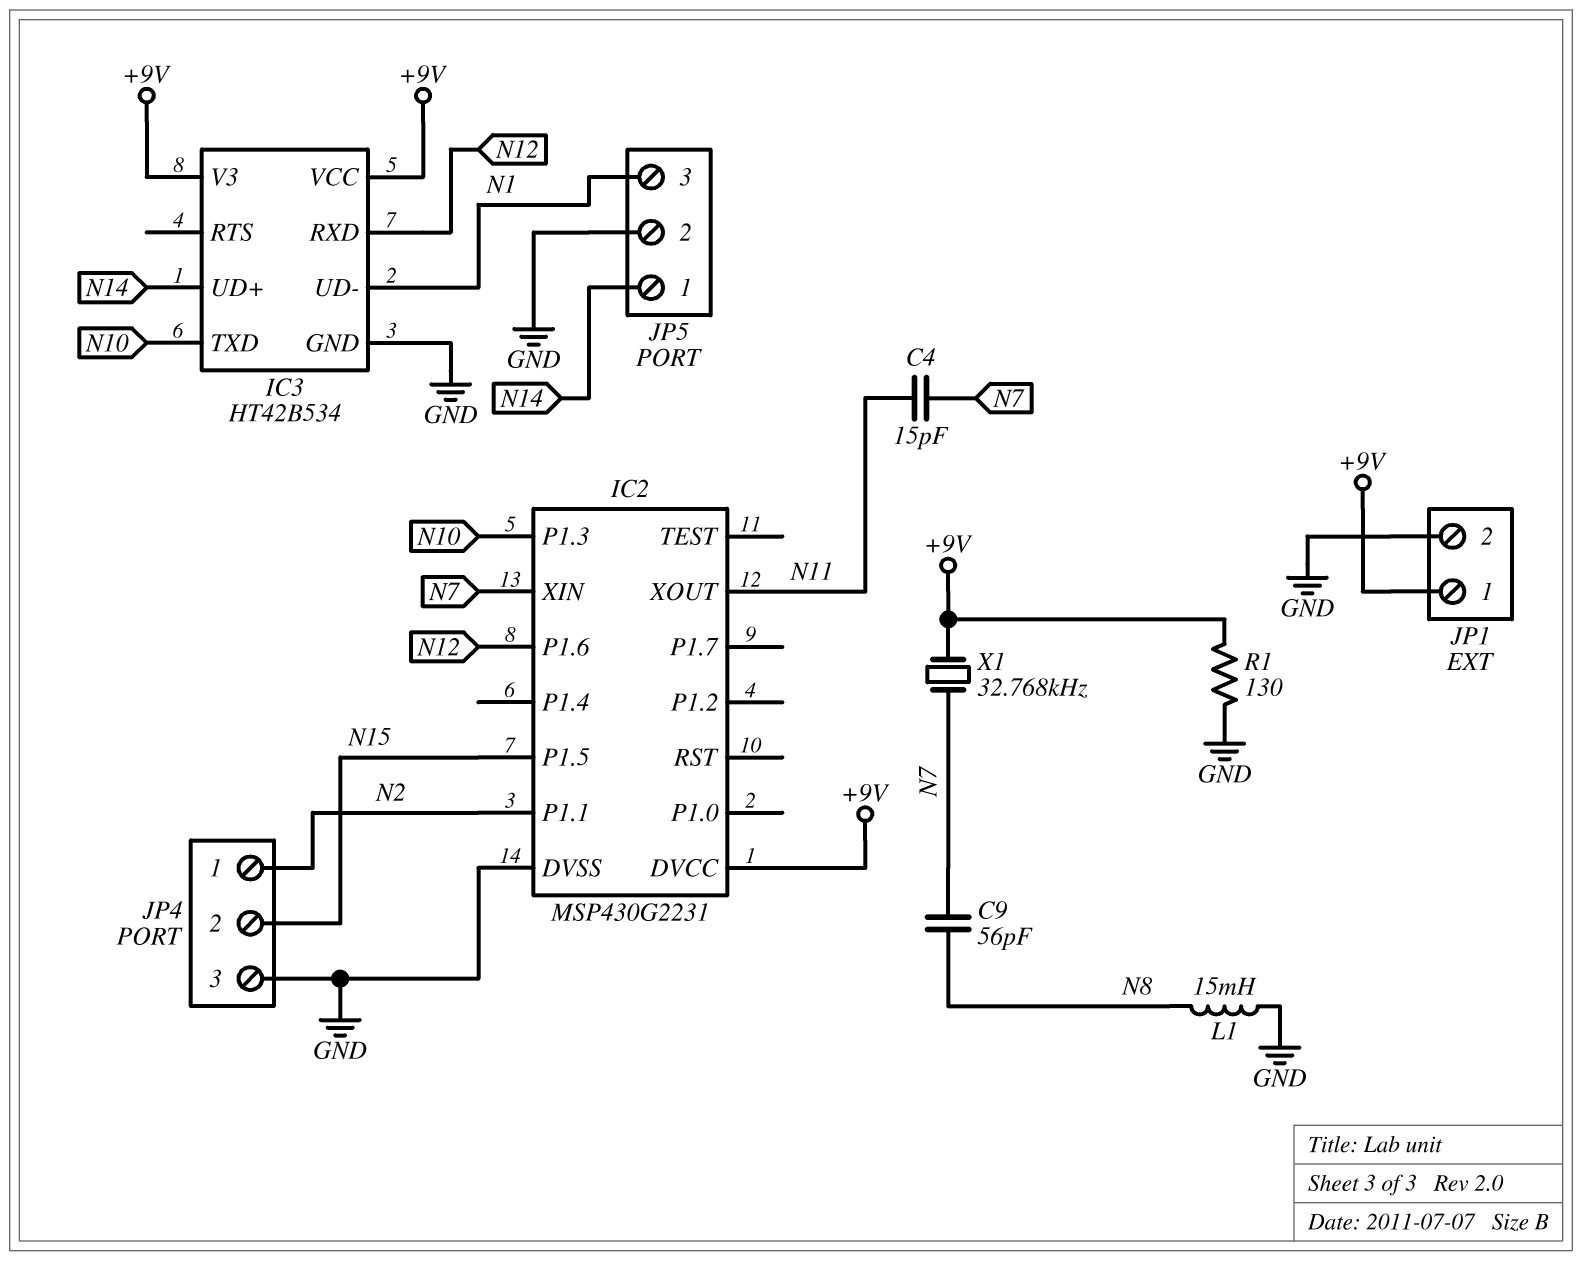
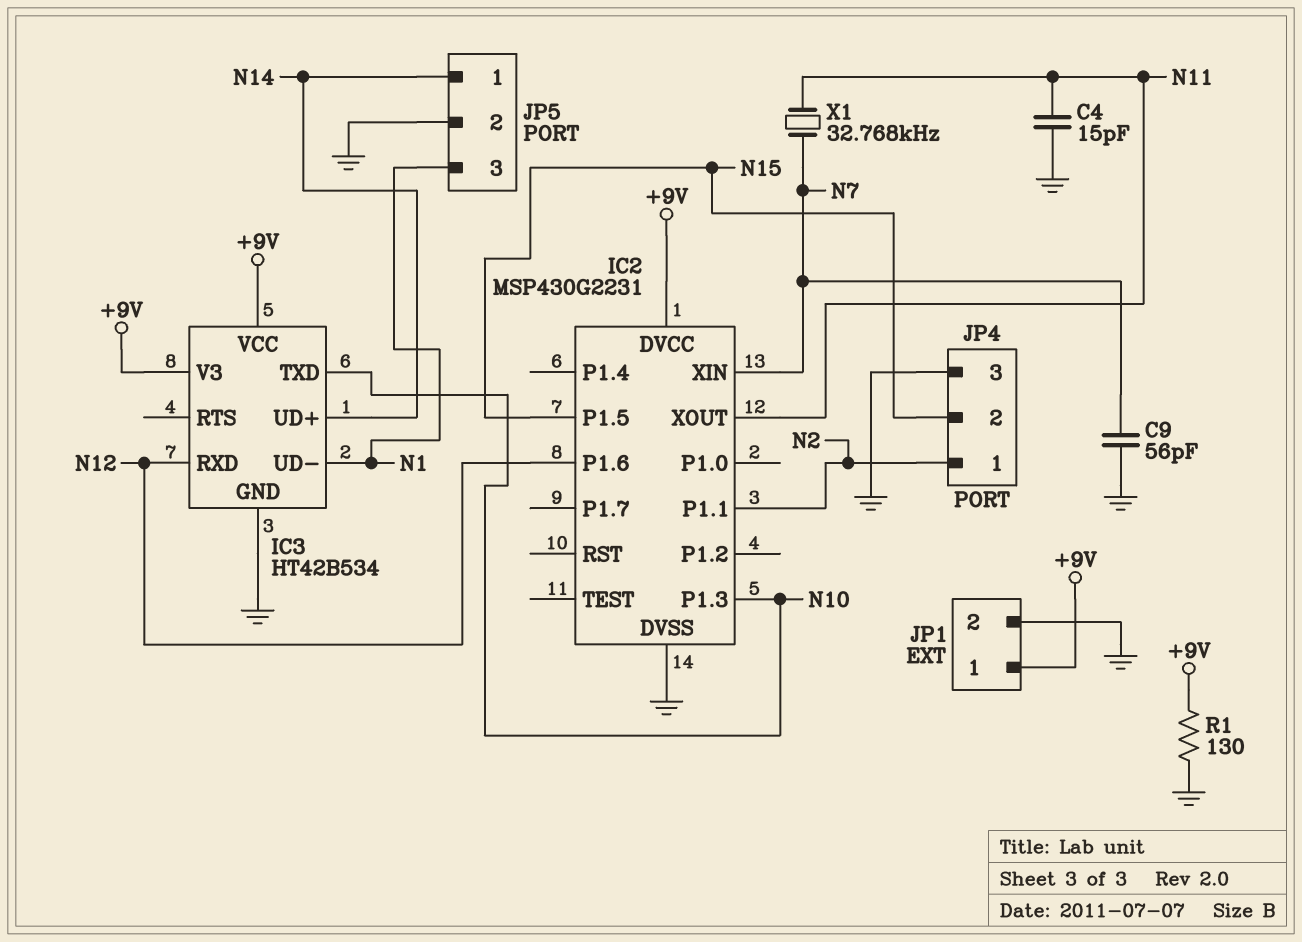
C4: 15pF (N7, N11) -> 15pF (GND, N11)
C9: 56pF (N7, N8) -> 56pF (GND, N7)
L1: 15mH (GND, N8) -> none
X1: 32.768kHz (+9V, N7) -> 32.768kHz (N7, N11)

